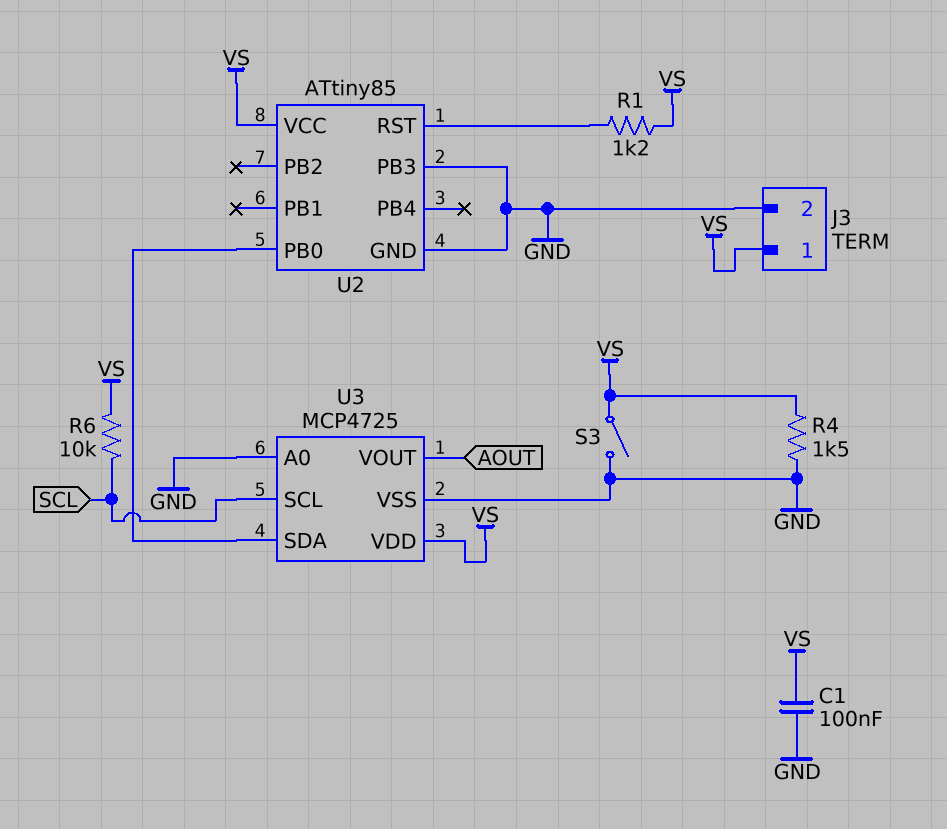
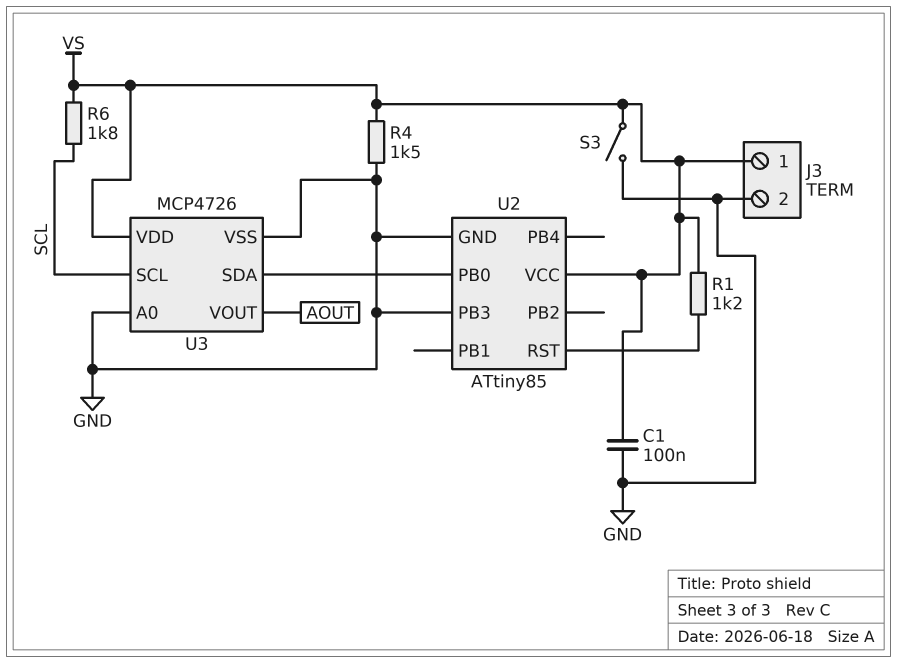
R6: 10k (SCL, VS) -> 1.8k (SCL, VS)
U3: MCP4725 -> MCP4726

